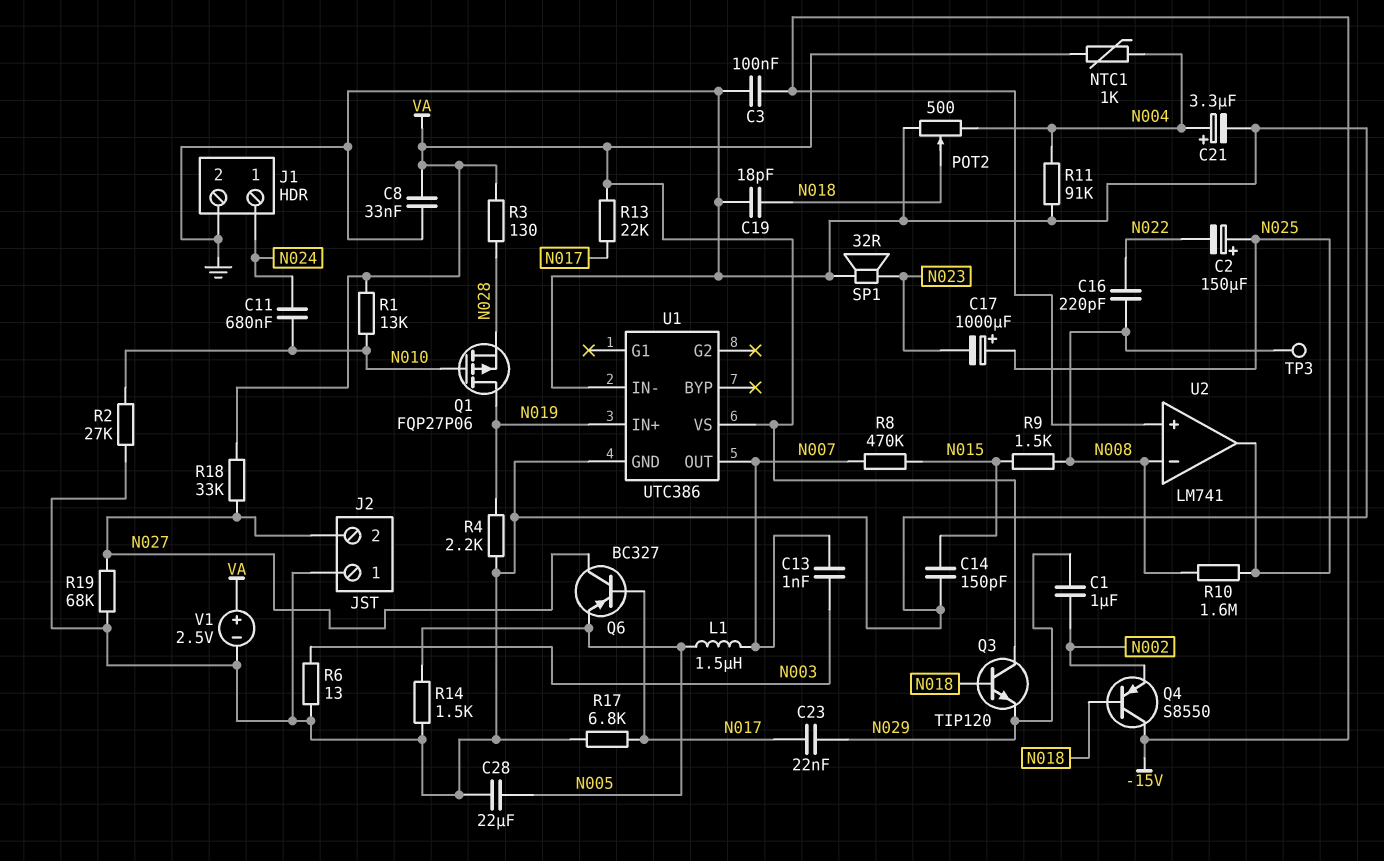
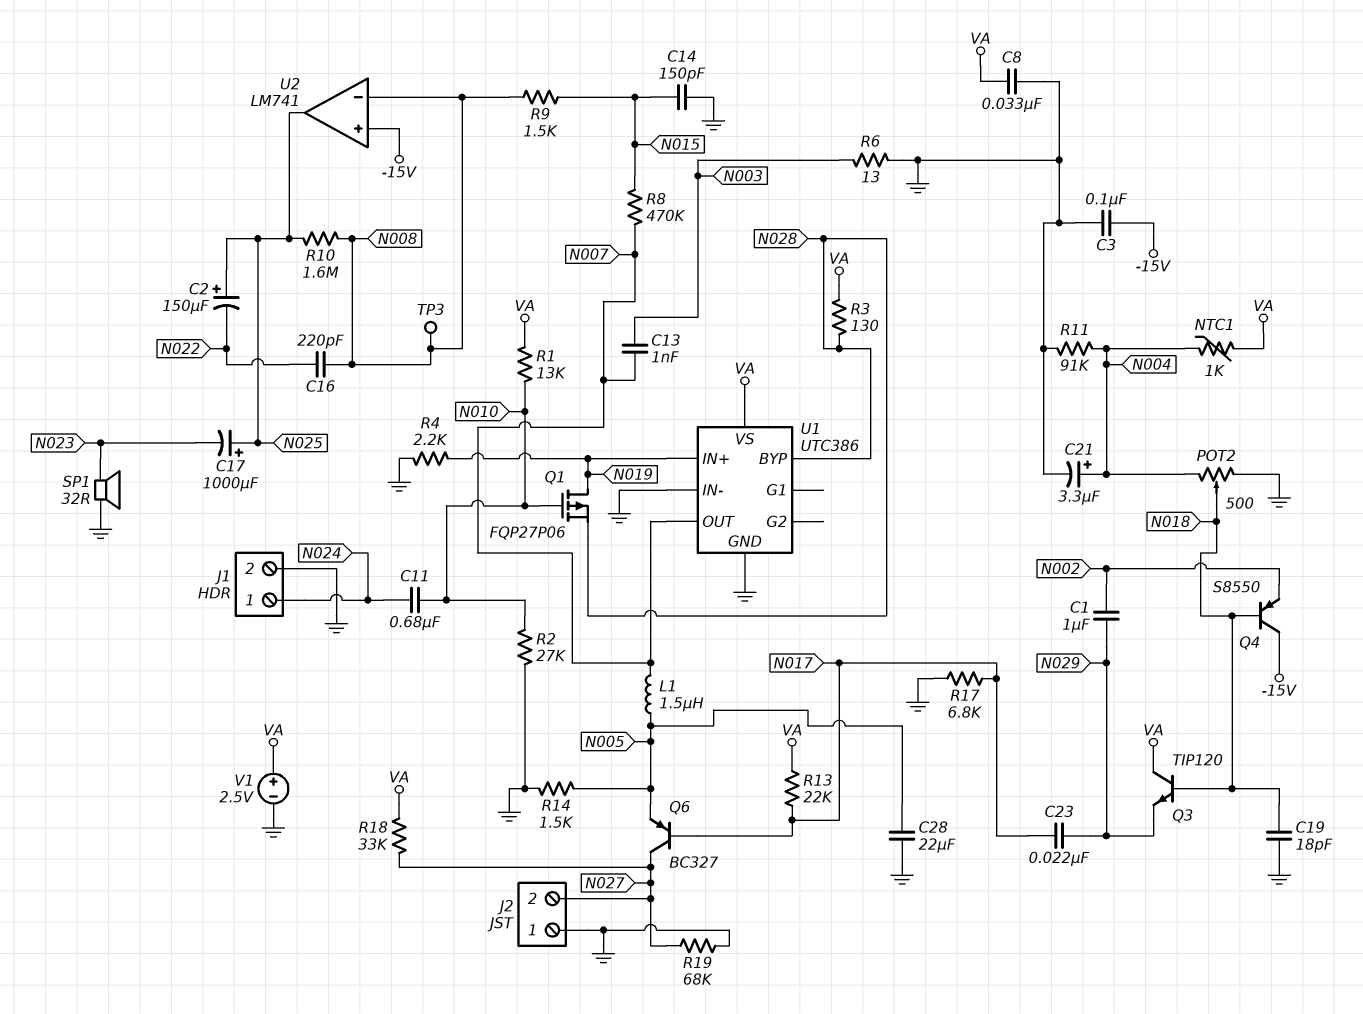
U1 pin BYP: none -> N028

